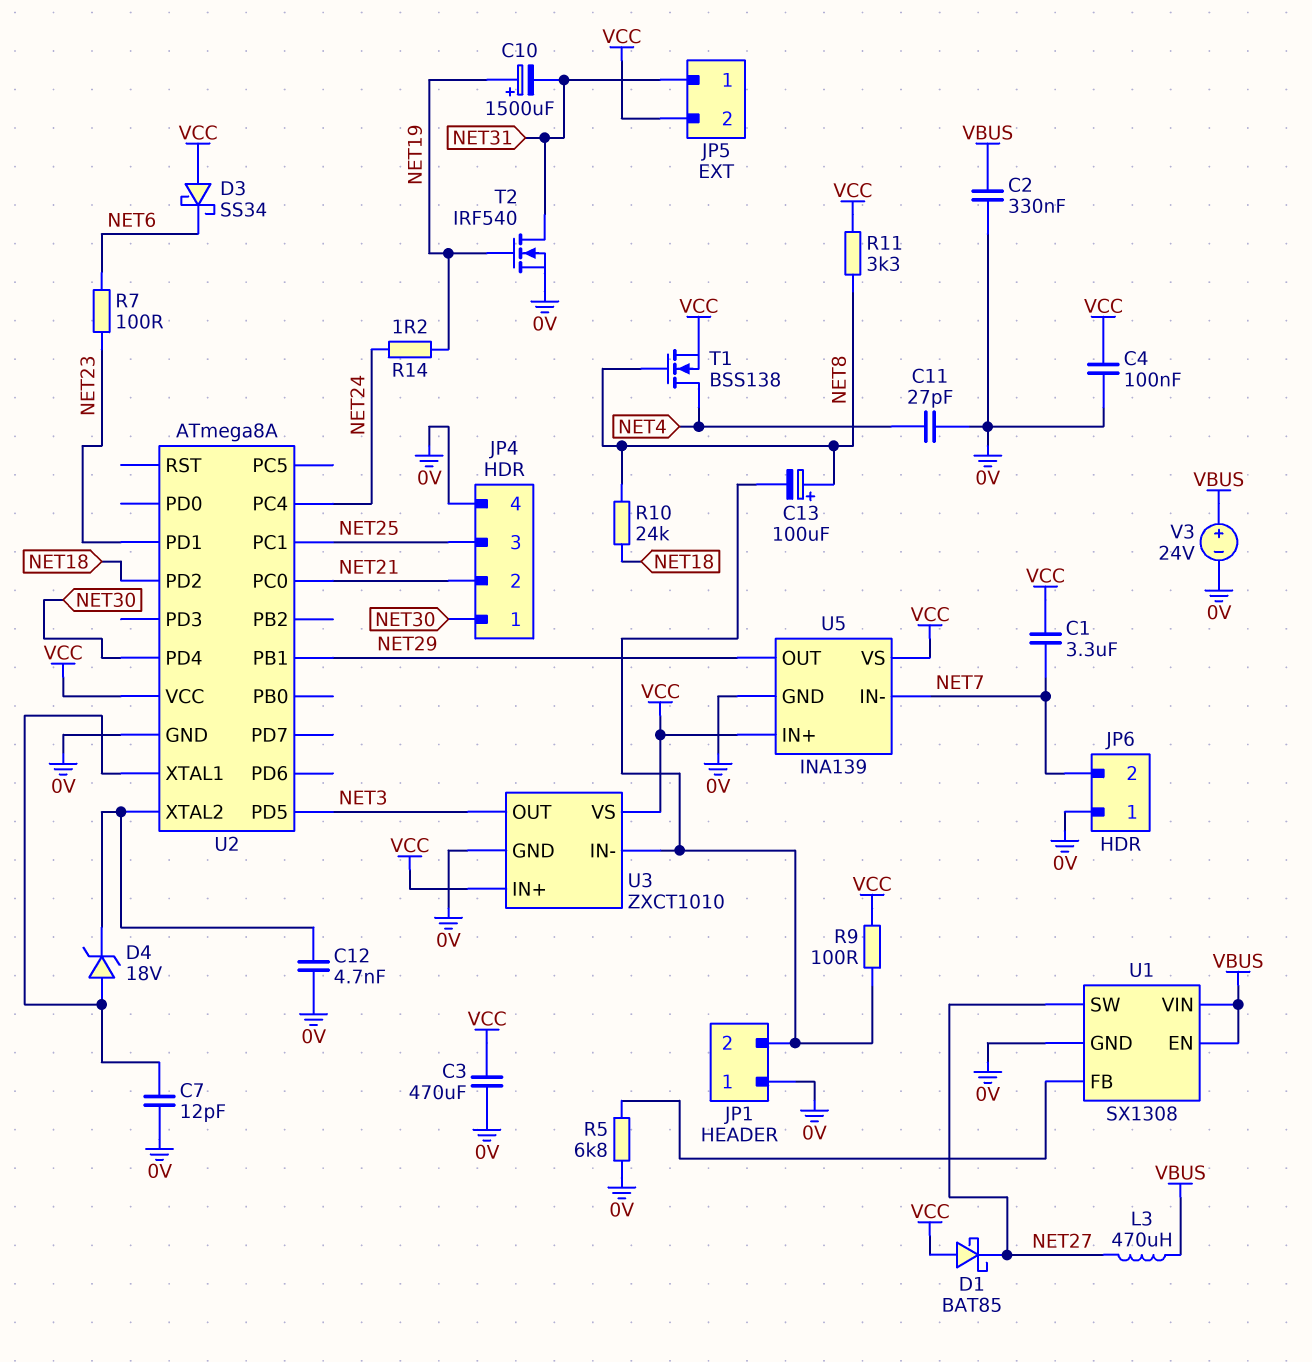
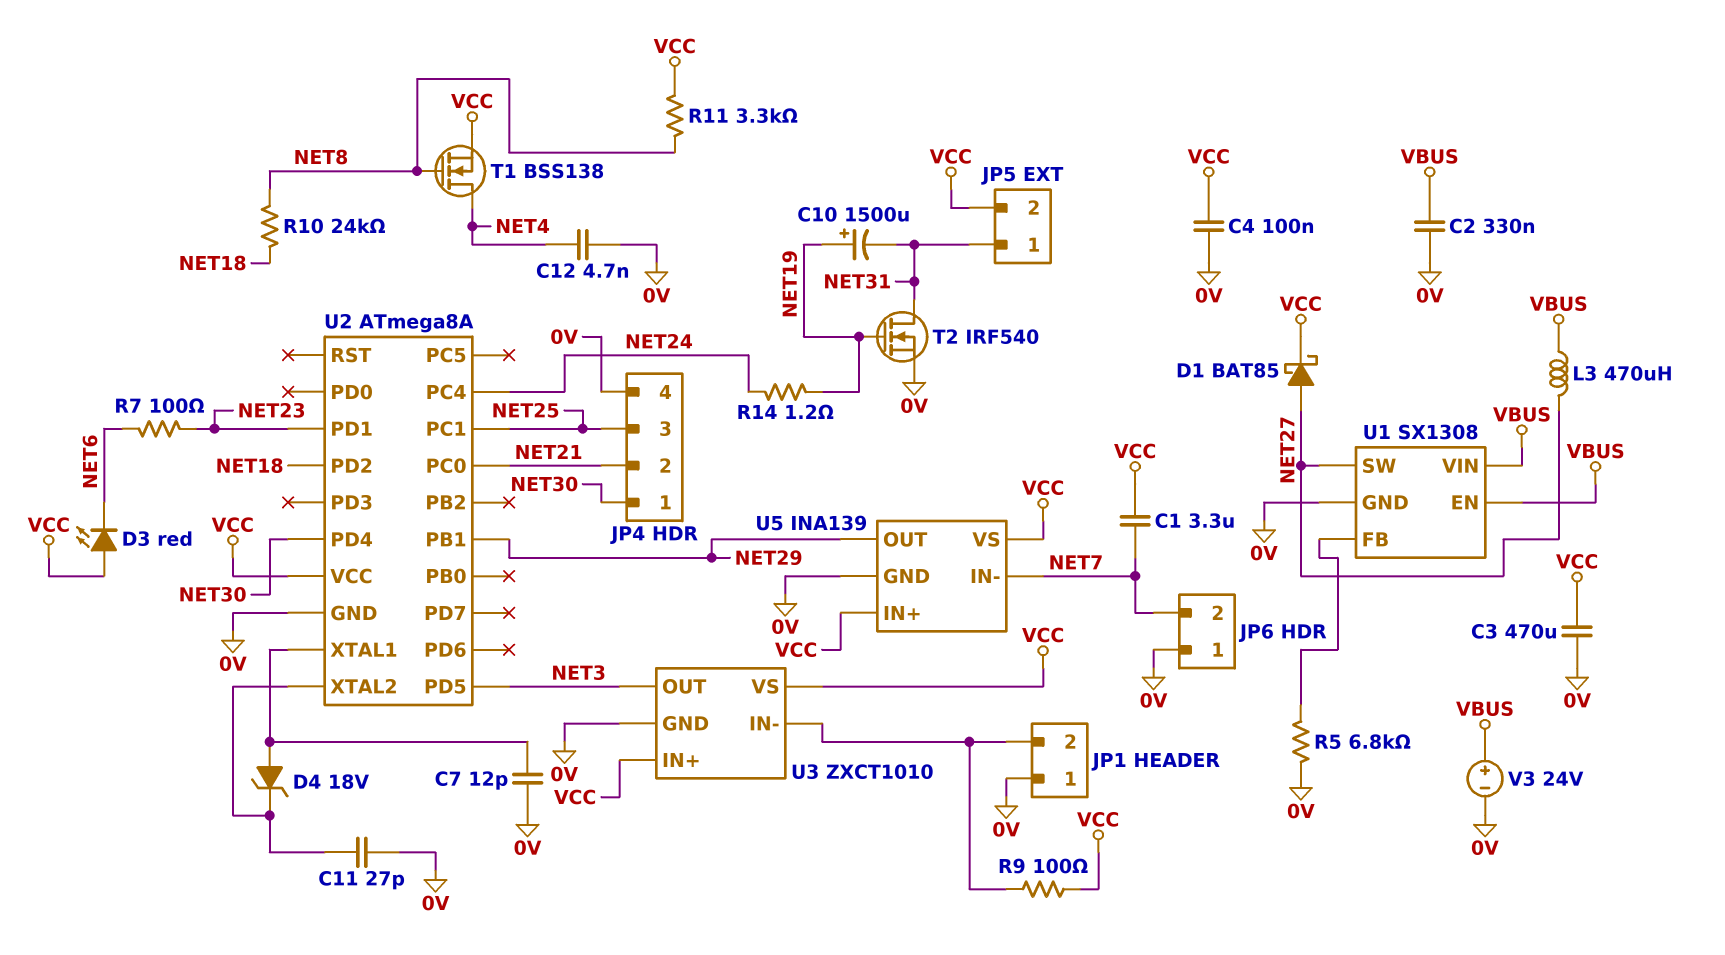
C11: 27pF (0V, NET4) -> 27pF (0V, U2/XTAL2)
C12: 4.7nF (0V, U2/XTAL2) -> 4.7nF (0V, NET4)
C13: 100uF (plus NET8, minus JP1/2) -> none
D1: schottky BAT85 (A VCC, K NET27) -> schottky BAT85 (A NET27, K VCC)
D3: schottky SS34 (A VCC, K NET6) -> LED red (A VCC, K NET6)

